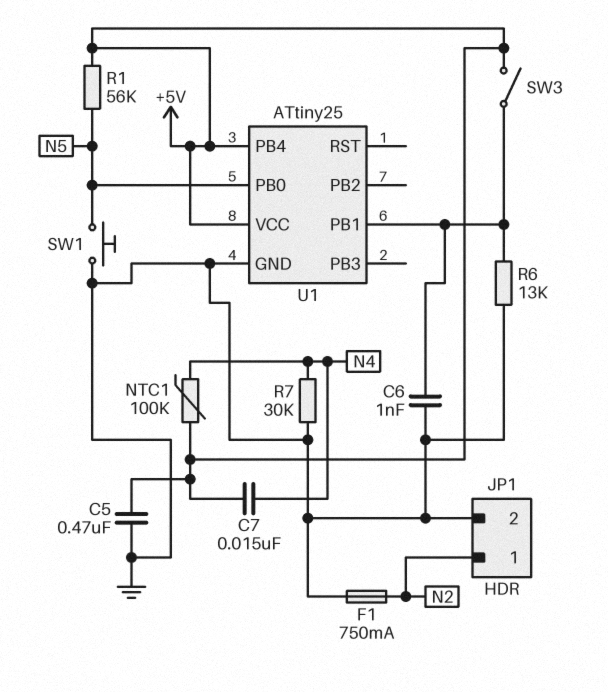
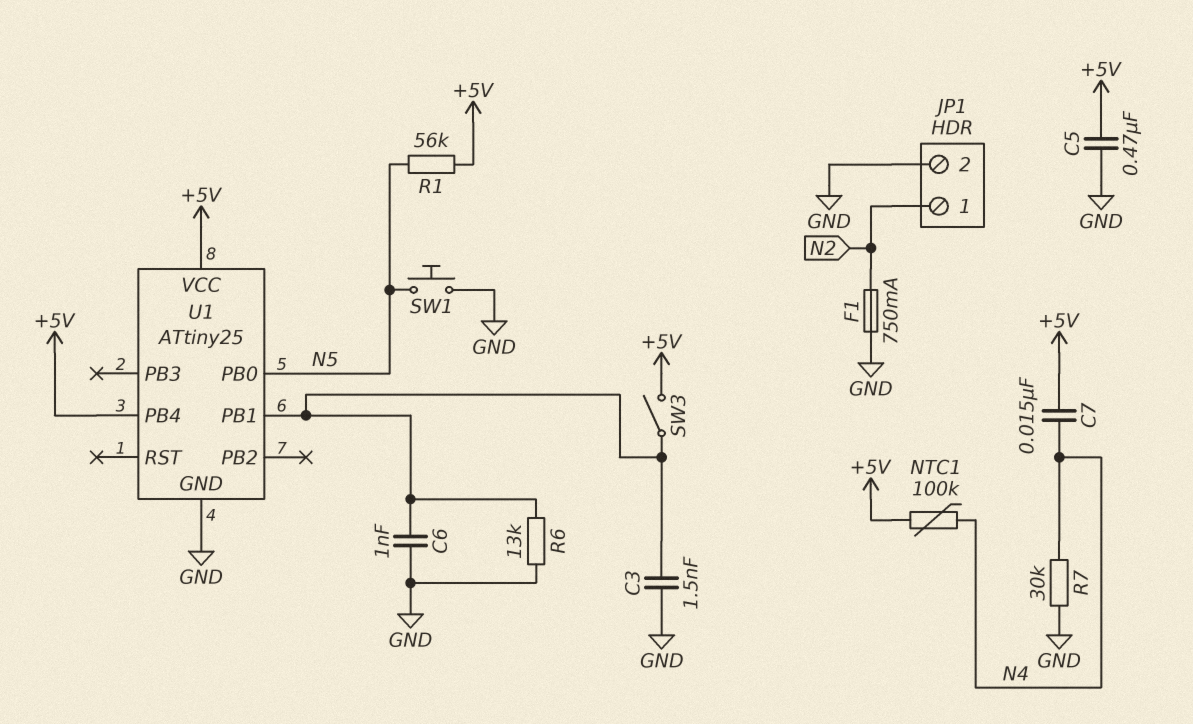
C3: none -> 1.5nF (GND, U1/PB1)

